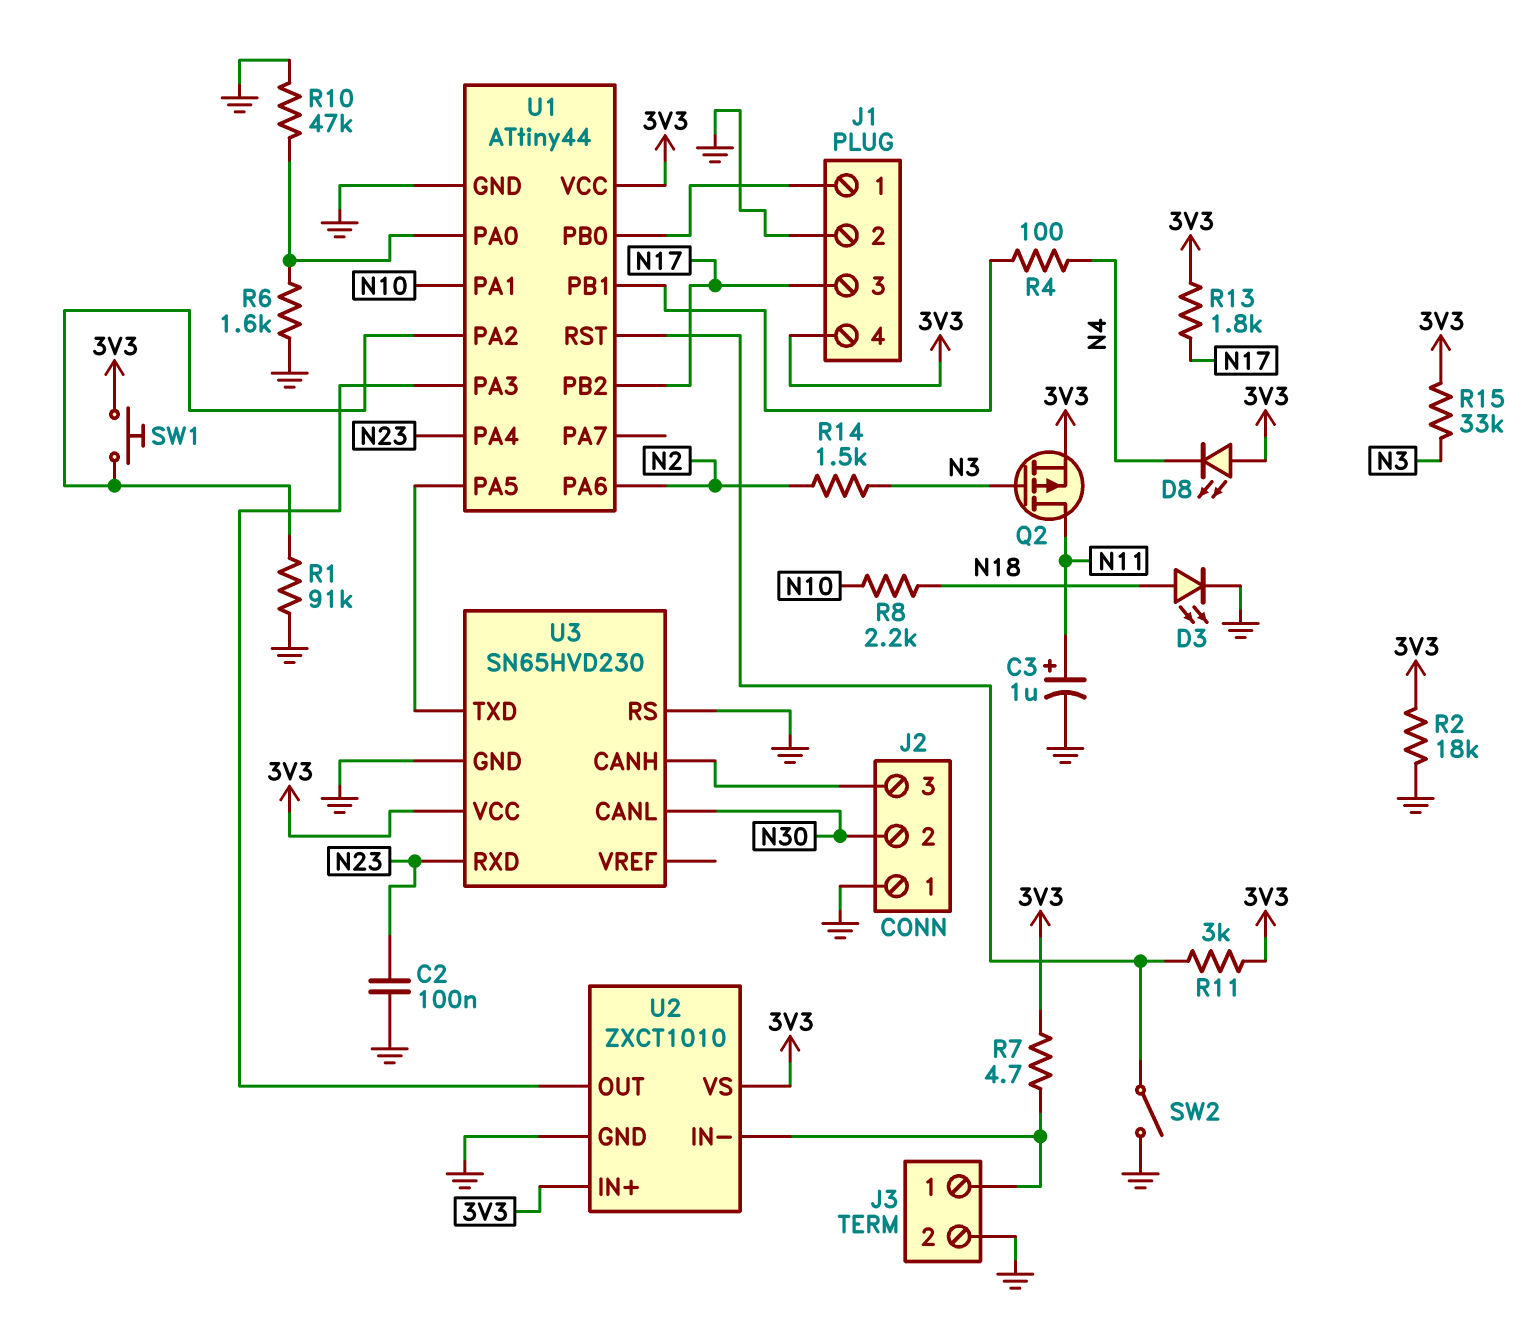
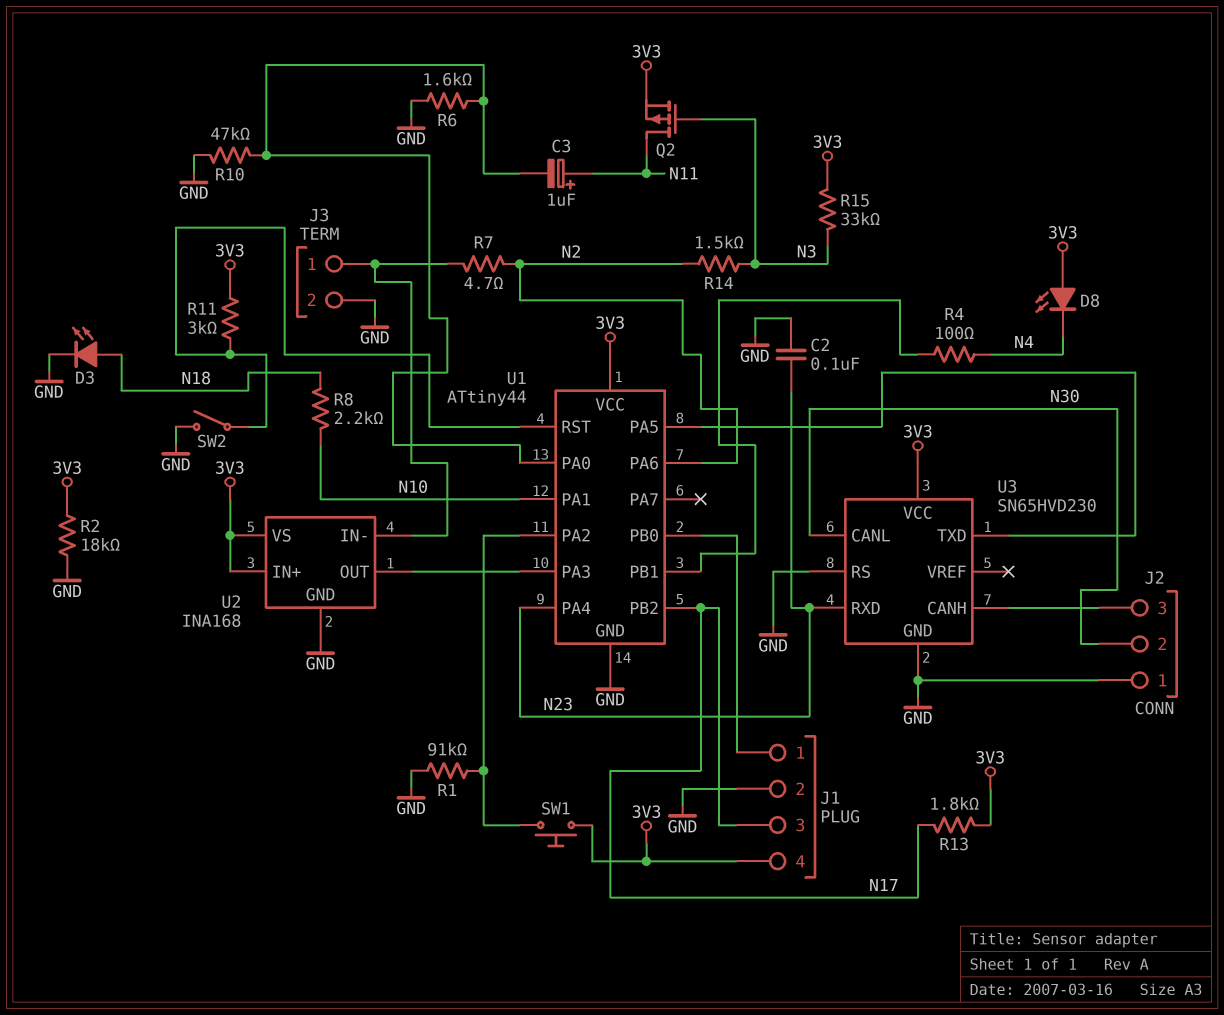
C3: 1uF (plus N11, minus GND) -> 1uF (plus N11, minus U1/PA0)
R7: 4.7 (3V3, J3/1) -> 4.7 (J3/1, N2)
U2: ZXCT1010 -> INA168

